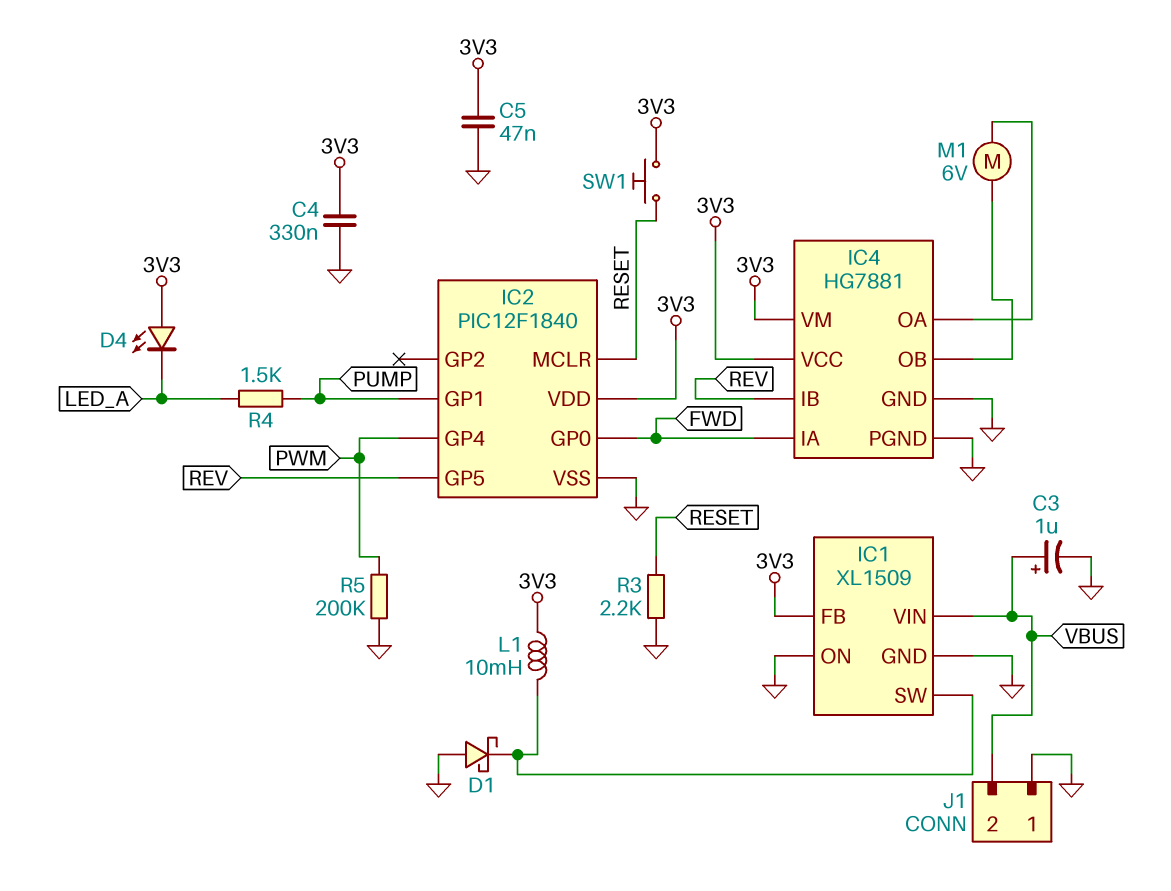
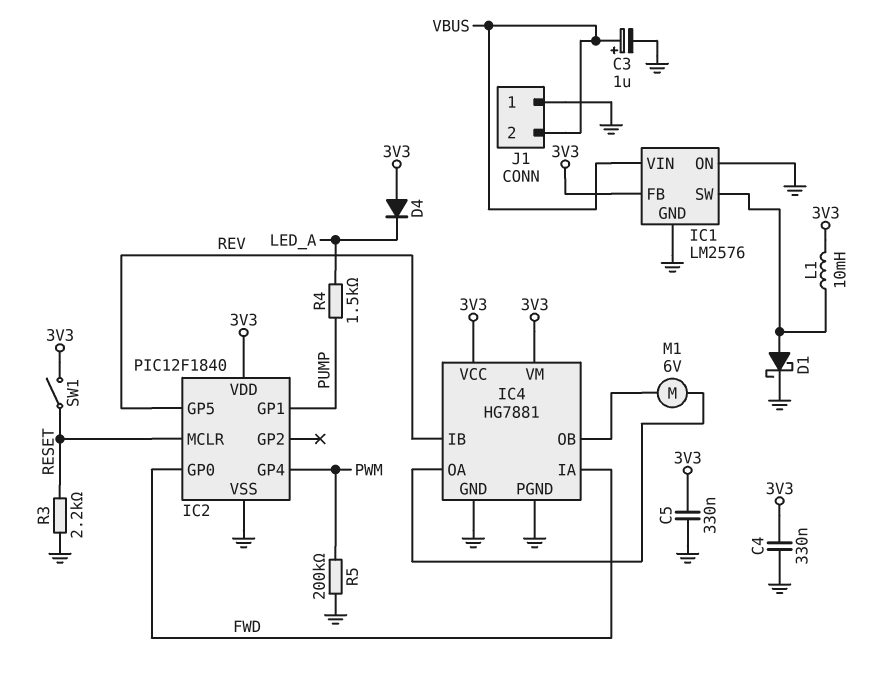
C5: 47nF (3V3, GND) -> 330nF (3V3, GND)
D1: schottky (A GND, K IC1/SW) -> schottky (A IC1/SW, K GND)
D4: LED (A 3V3, K LED_A) -> diode (A 3V3, K LED_A)
IC1: XL1509 -> LM2576
SW1: button (3V3, RESET) -> switch (3V3, RESET)

